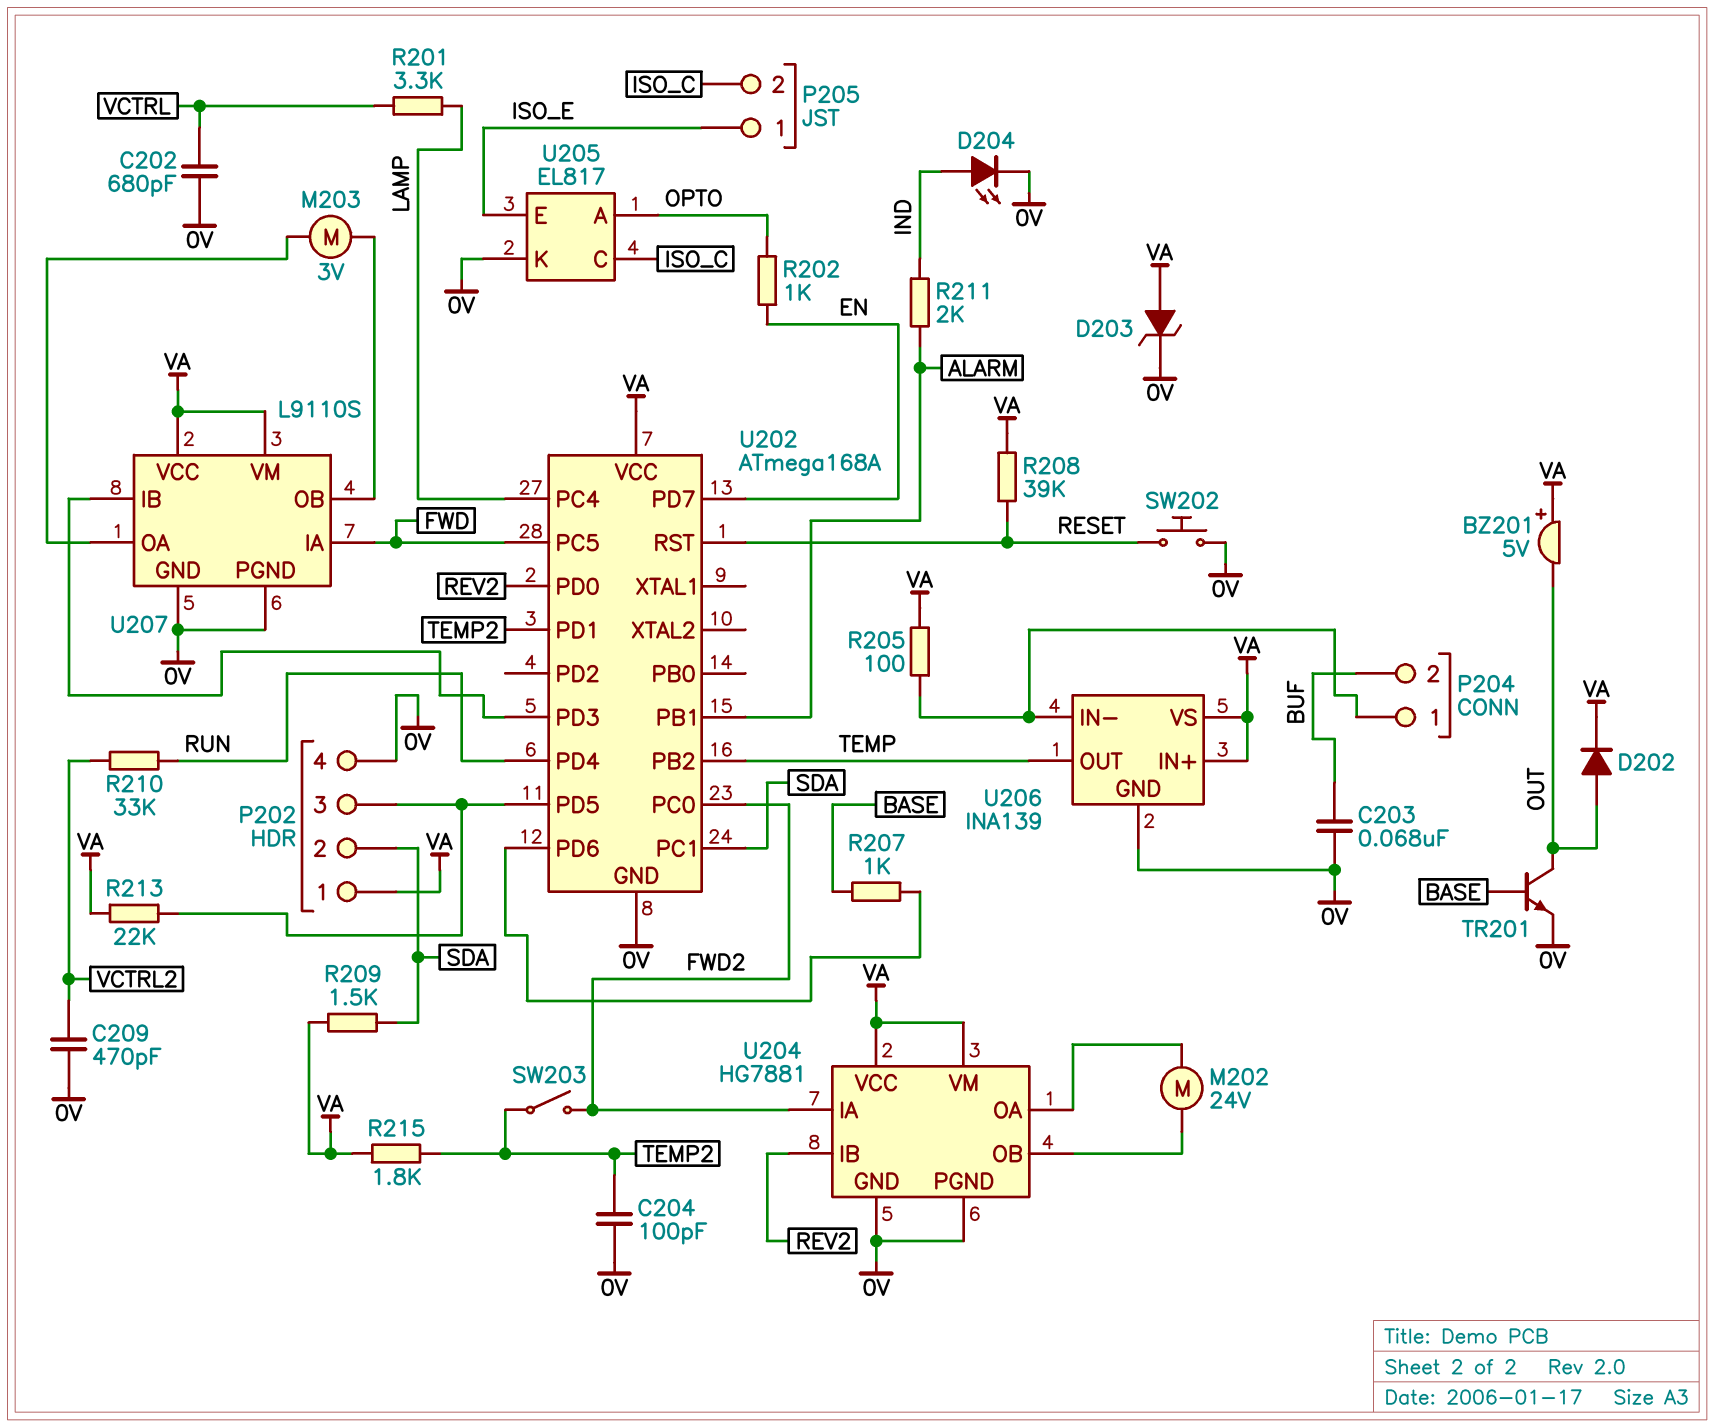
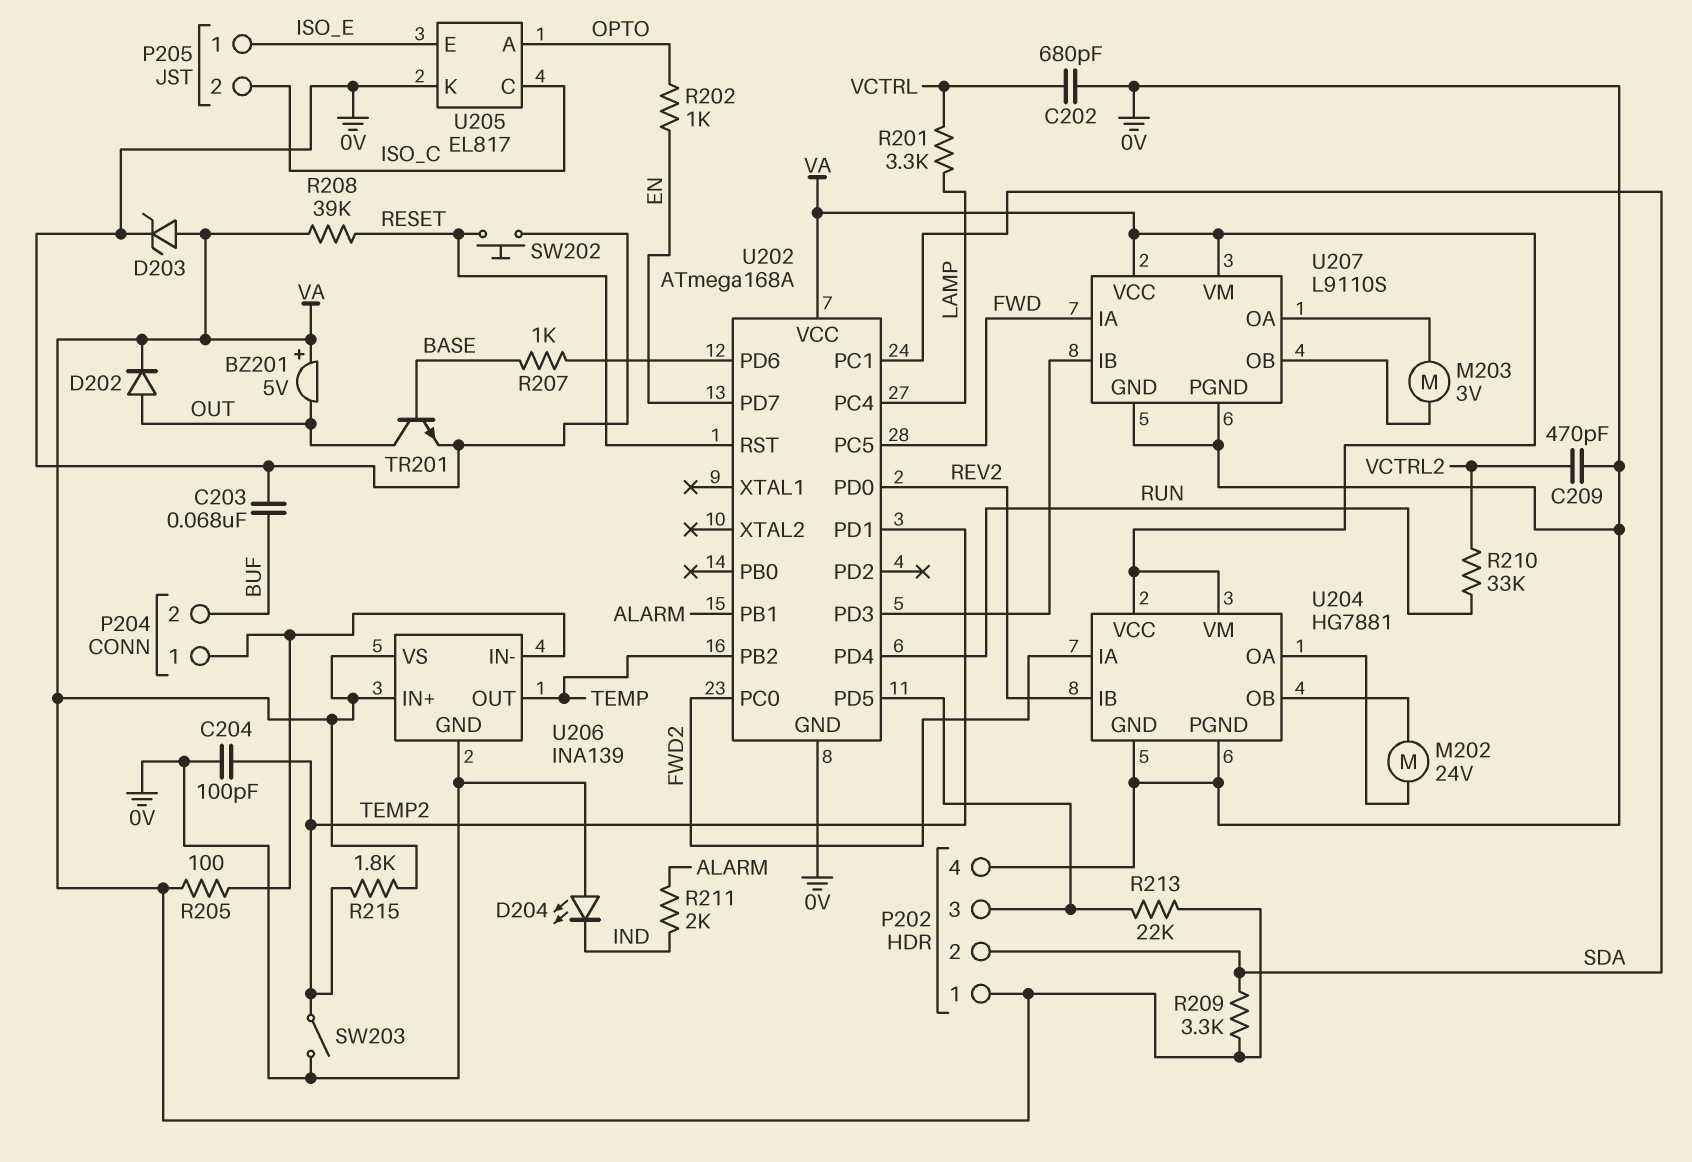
D204: LED (A IND, K 0V) -> LED (A 0V, K IND)
R209: 1.5k (SDA, VA) -> 3.3k (SDA, VA)
SW203: switch (FWD2, TEMP2) -> switch (0V, TEMP2)

